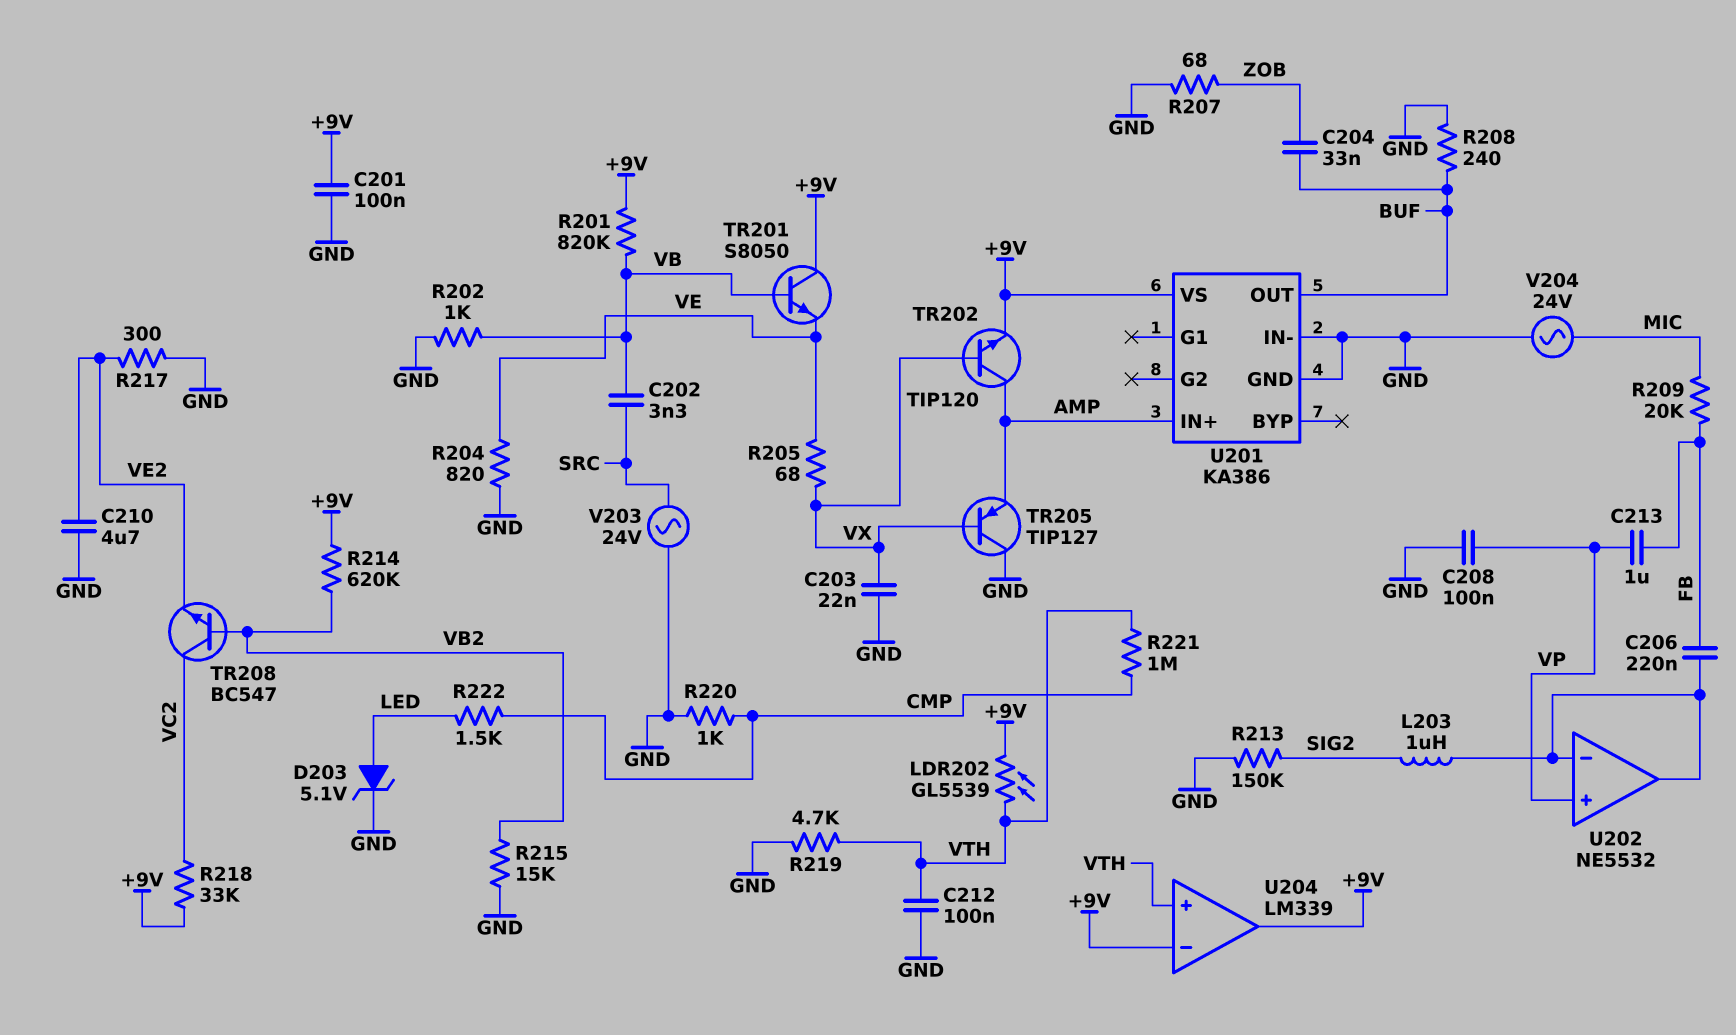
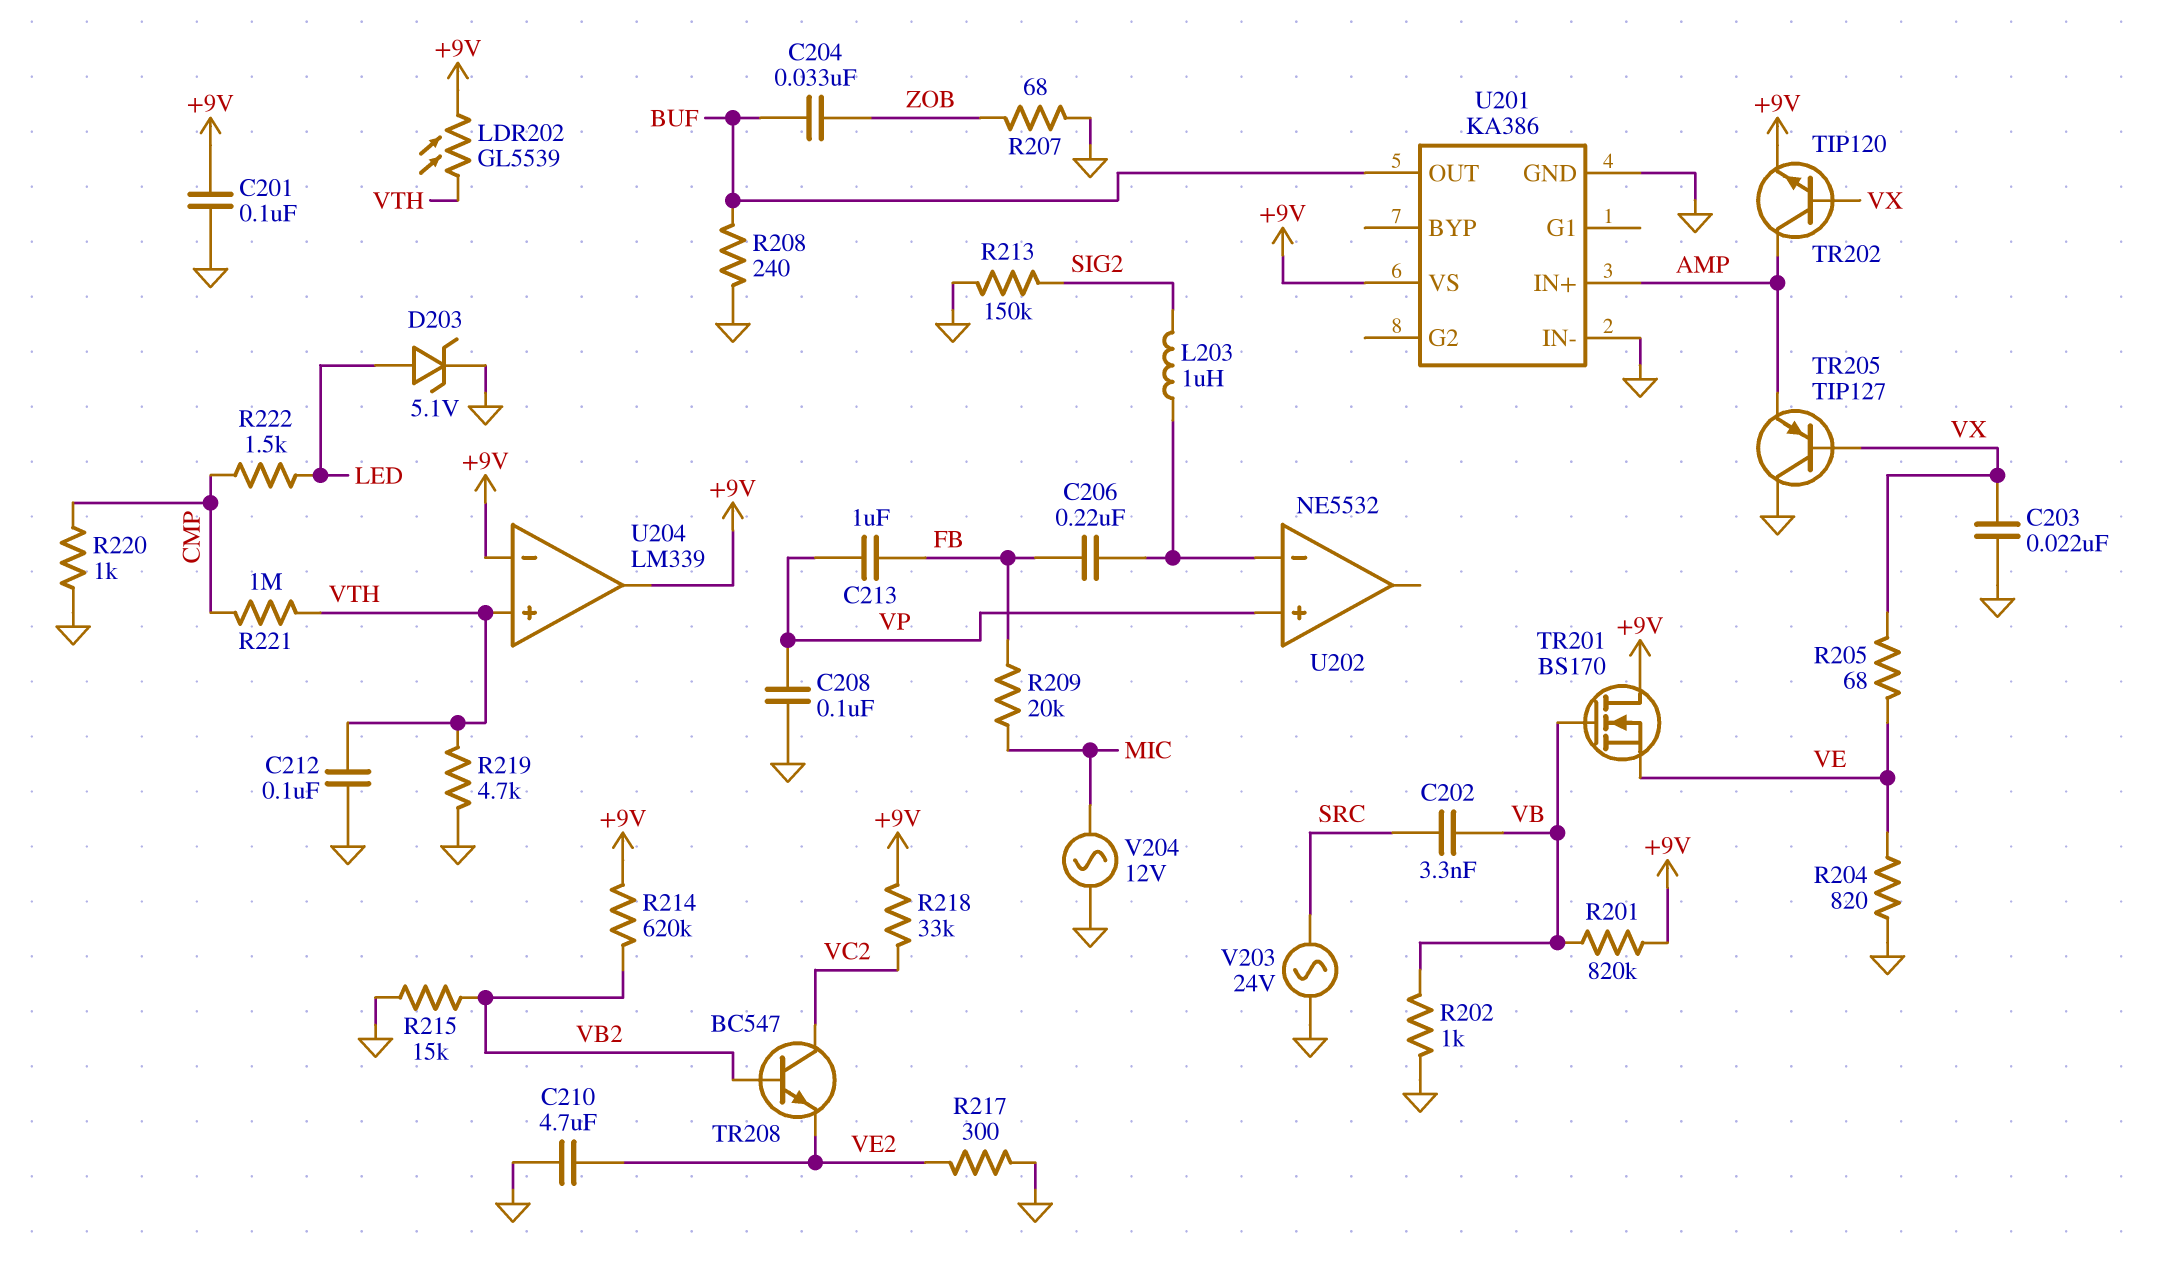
TR201: NPN S8050 (B VB, C +9V, E VE) -> NMOS BS170 (G VB, D +9V, S VE)
U202 pin out: U202/in- -> none
V204: AC 24V (GND, MIC) -> AC 12V (GND, MIC)

